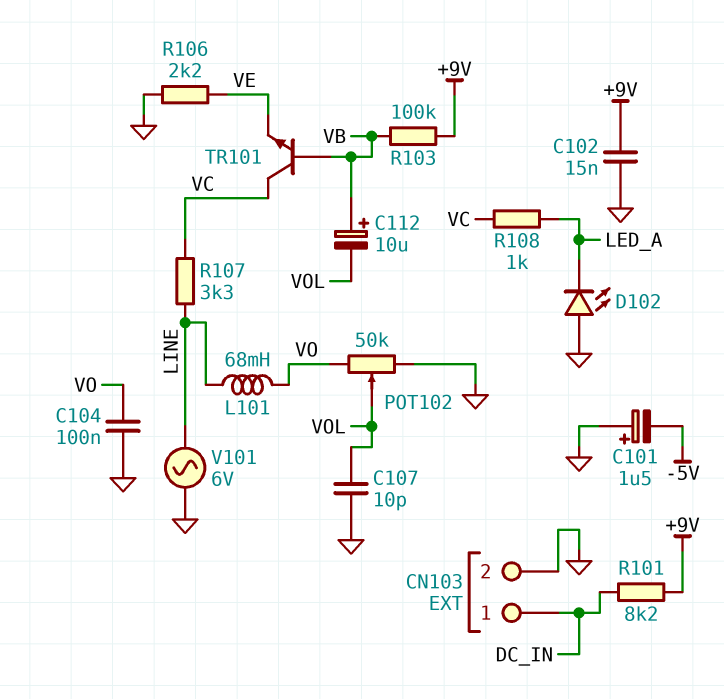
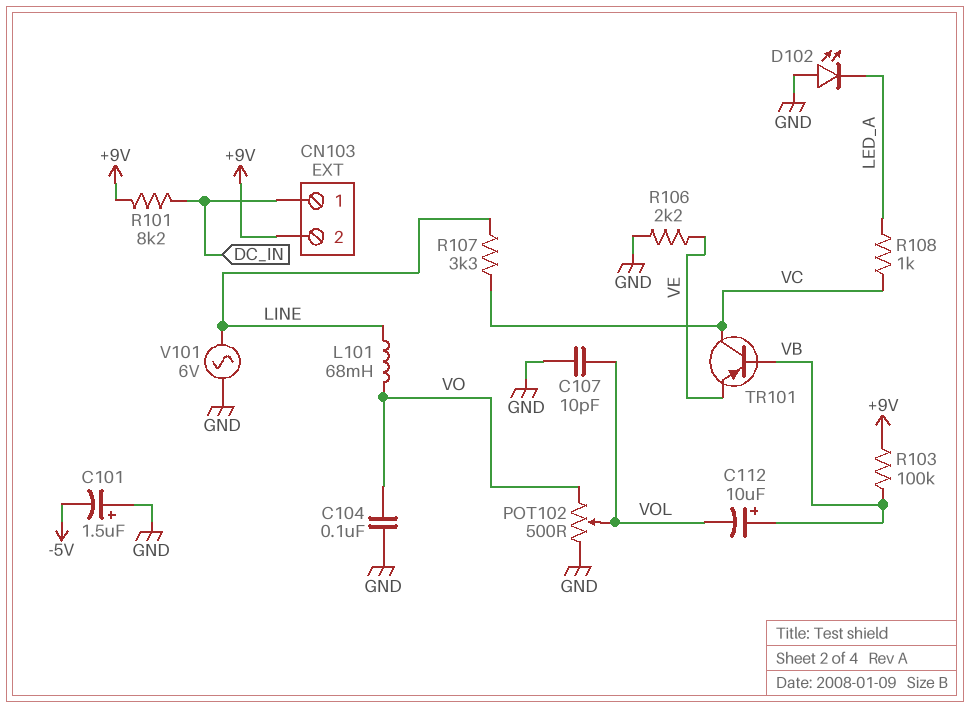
C102: 15nF (+9V, GND) -> none
CN103 pin 2: GND -> +9V
POT102: 50k (GND, VO, wiper VOL) -> 500 (GND, VO, wiper VOL)
TR101: NPN (B VB, C VC, E VE) -> PNP (B VB, C VC, E VE)

